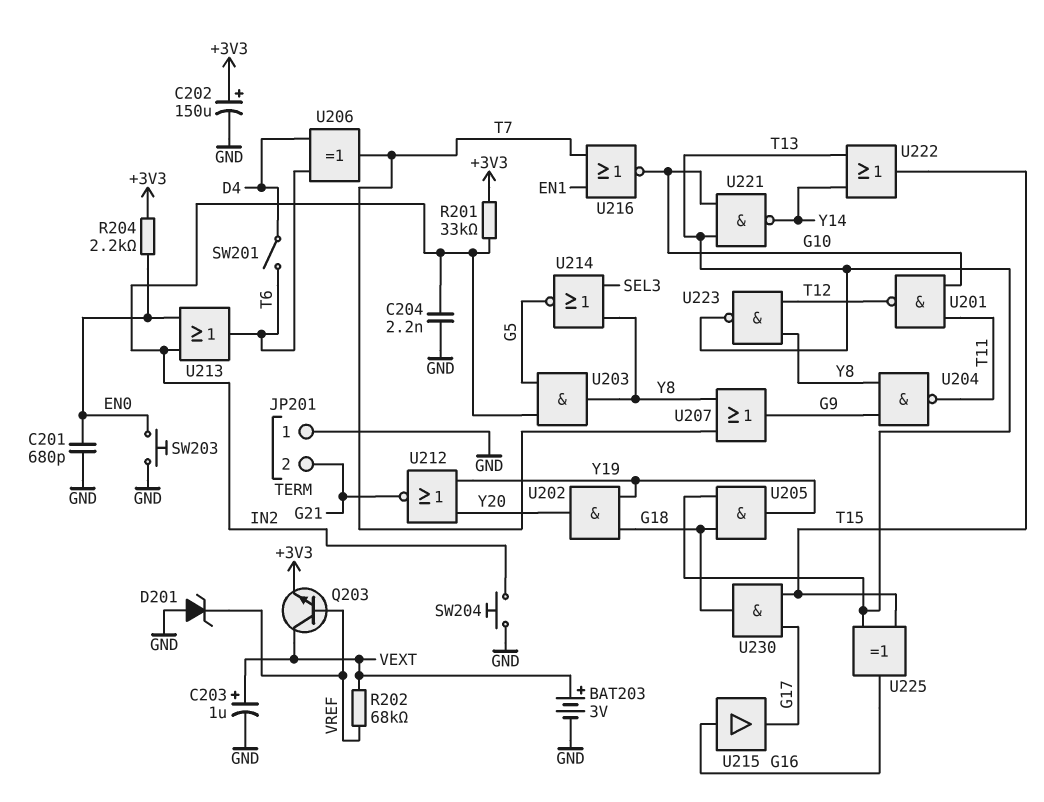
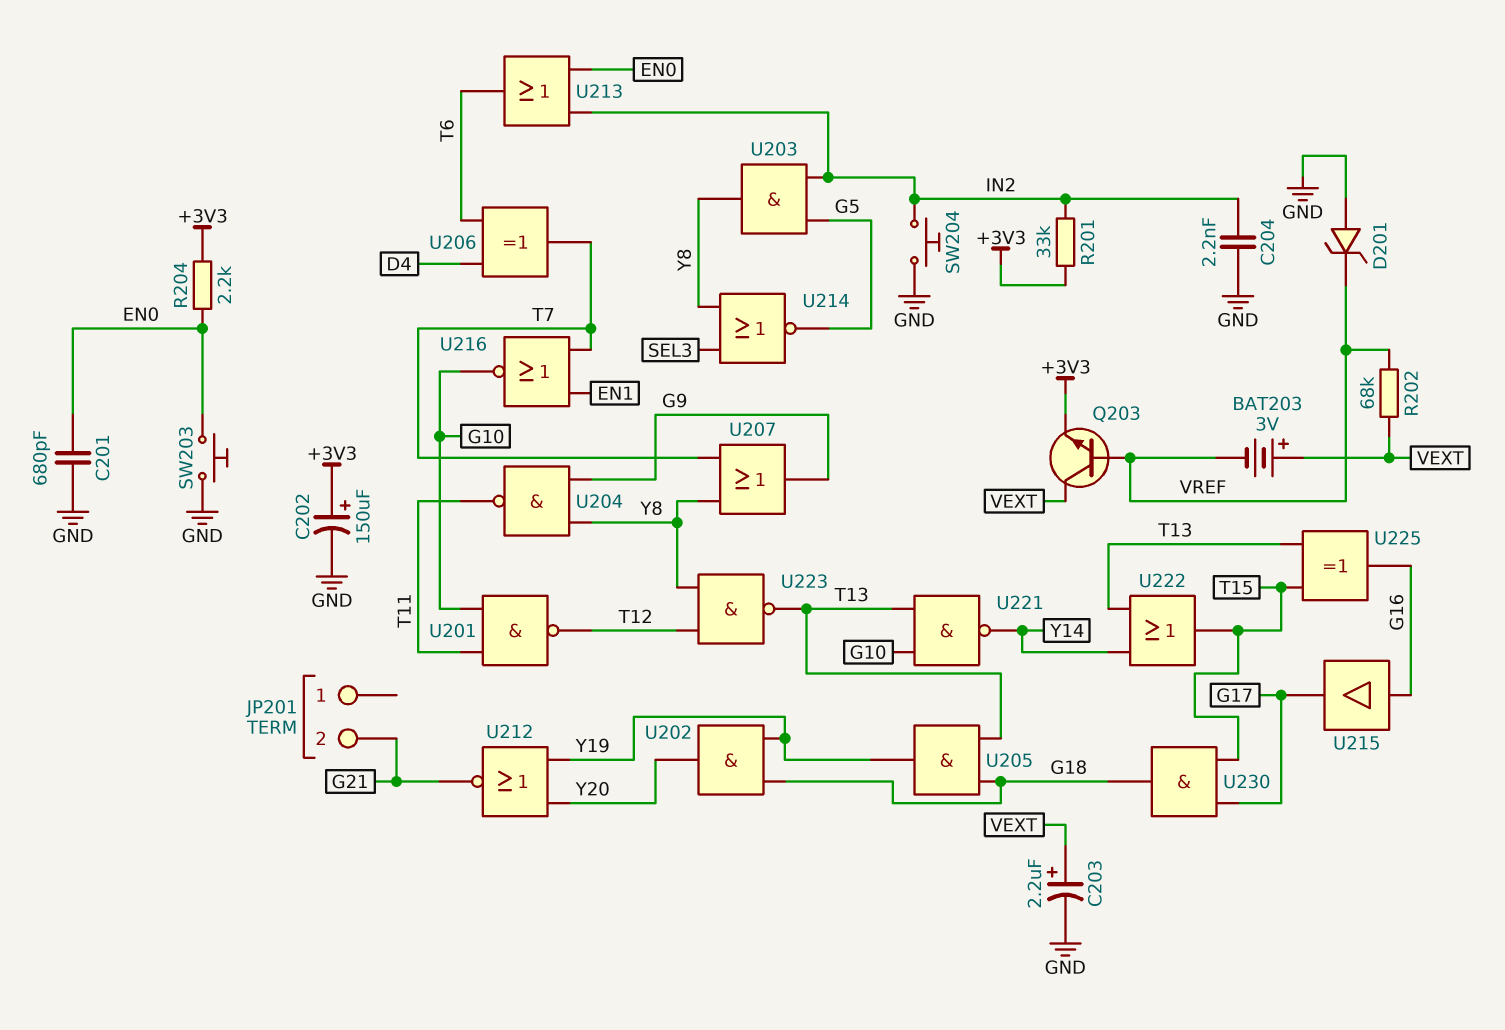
BAT203: 3V (plus VEXT, minus GND) -> 3V (plus VEXT, minus VREF)
C203: 1uF (plus VEXT, minus GND) -> 2.2uF (plus VEXT, minus GND)
JP201 pin 1: GND -> none
SW201: switch (D4, T6) -> none

